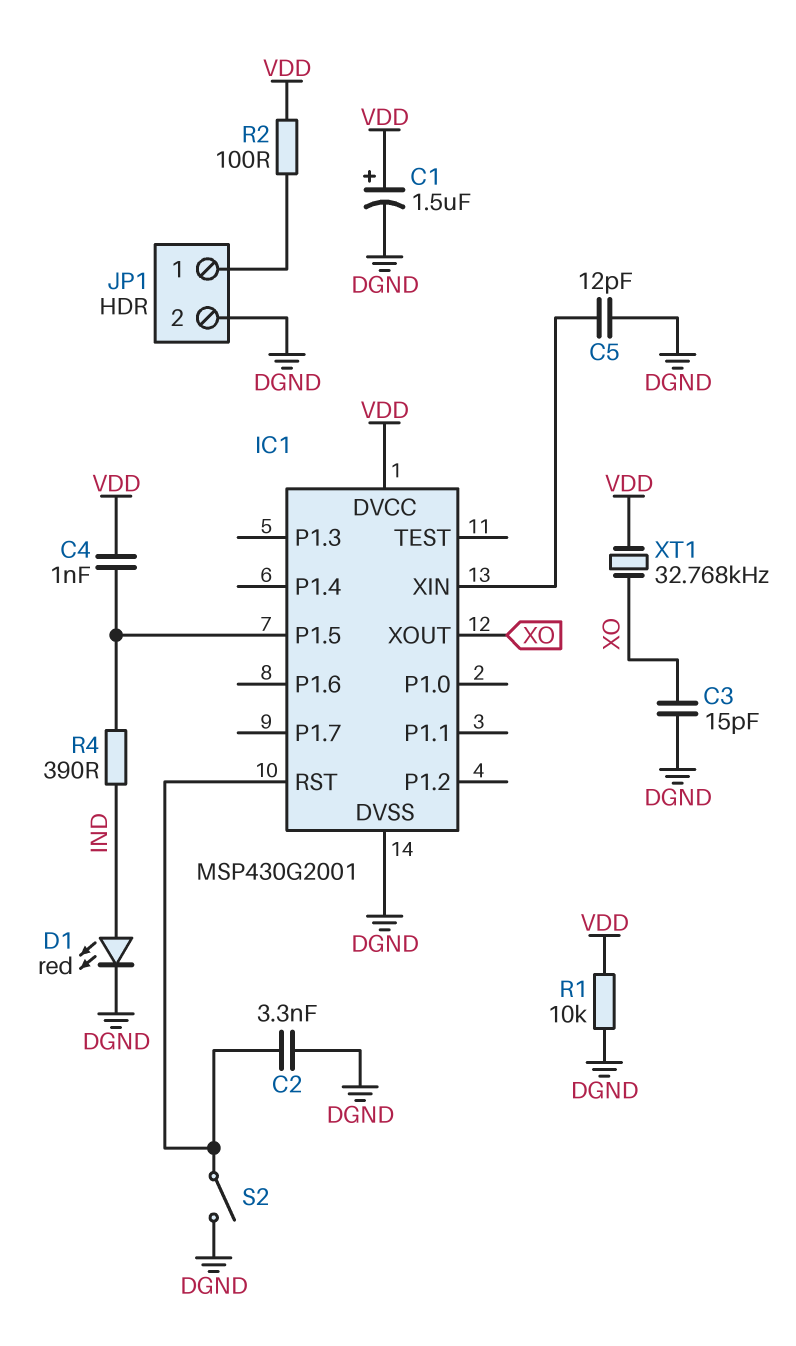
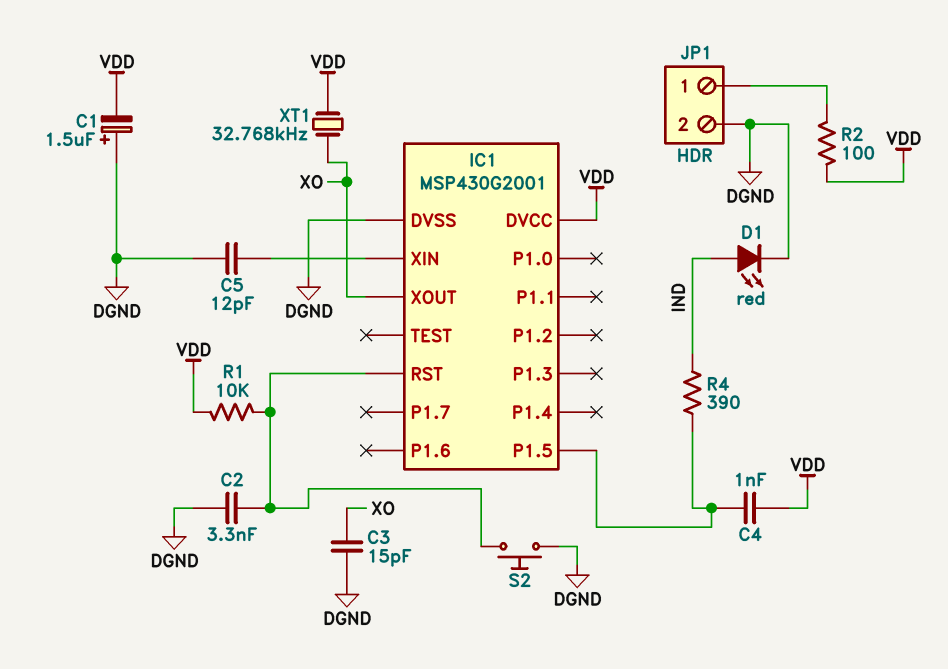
C1: 1.5uF (plus VDD, minus DGND) -> 1.5uF (plus DGND, minus VDD)
R1: 10k (DGND, VDD) -> 10k (IC1/RST, VDD)
S2: switch (DGND, IC1/RST) -> button (DGND, IC1/RST)

